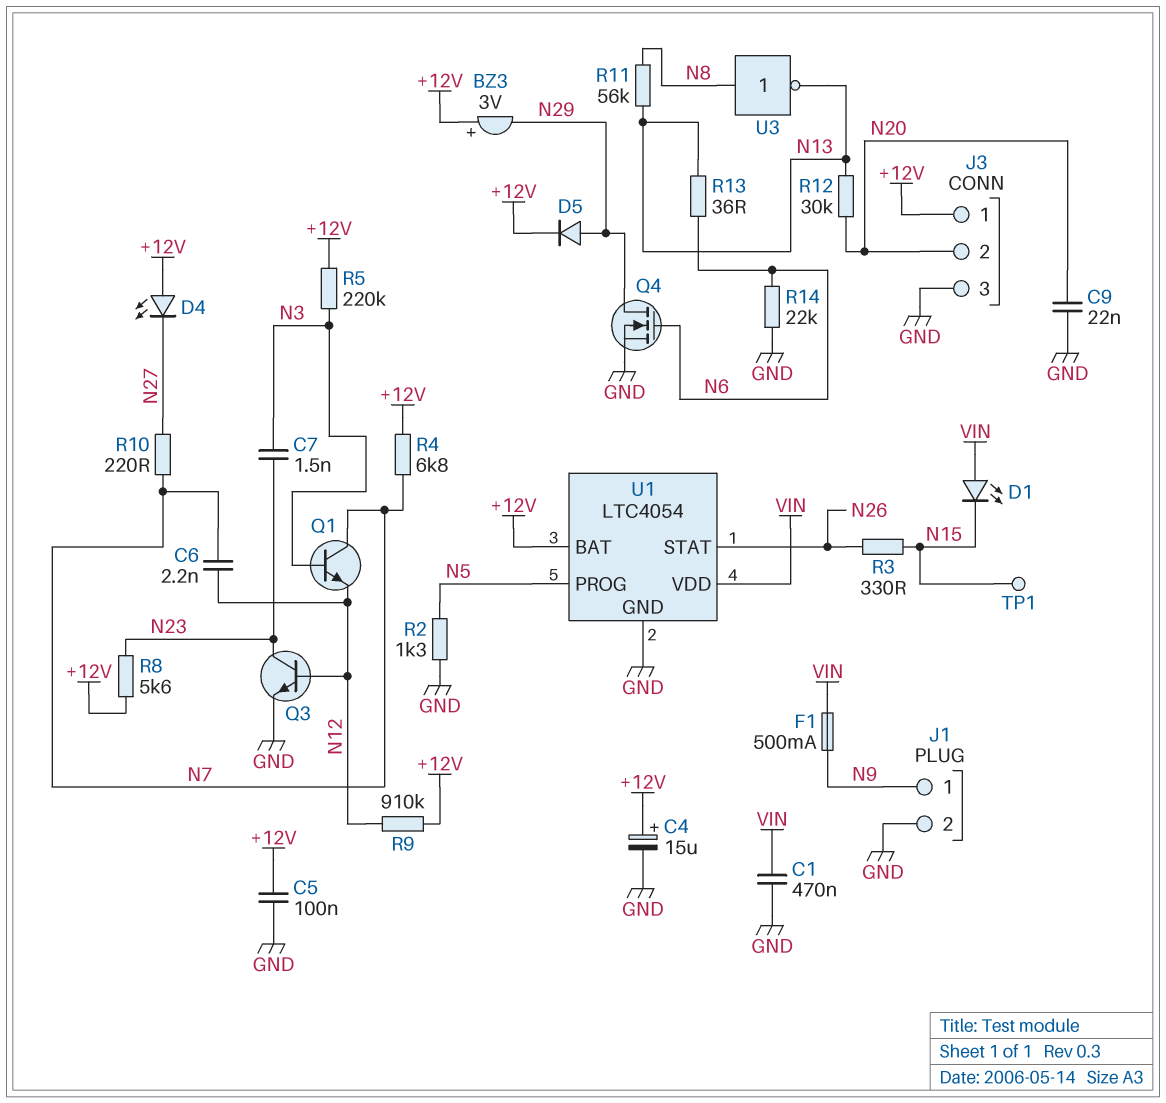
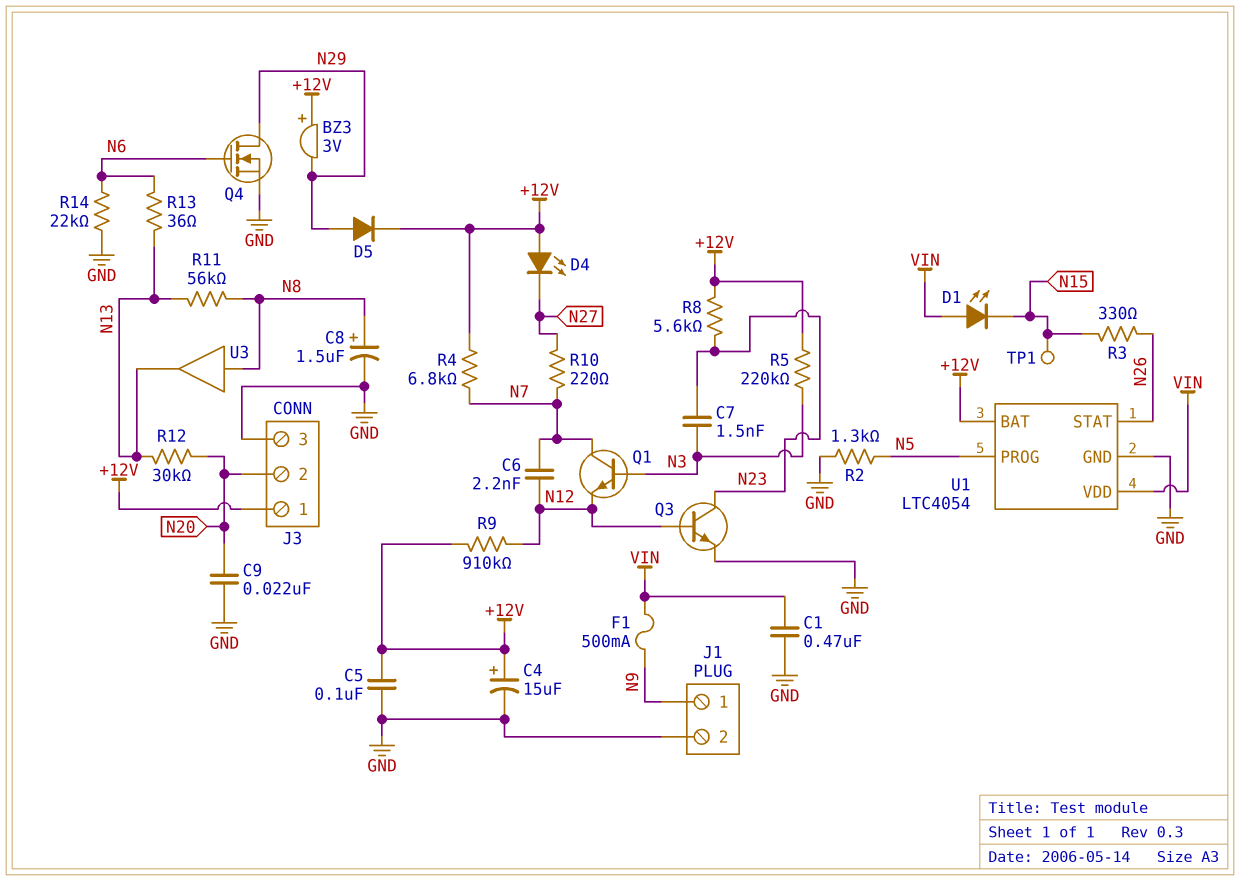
C8: none -> 1.5uF (plus N8, minus GND)
U3: NOT (in N8, out N13) -> buffer (in N8, out N13)

